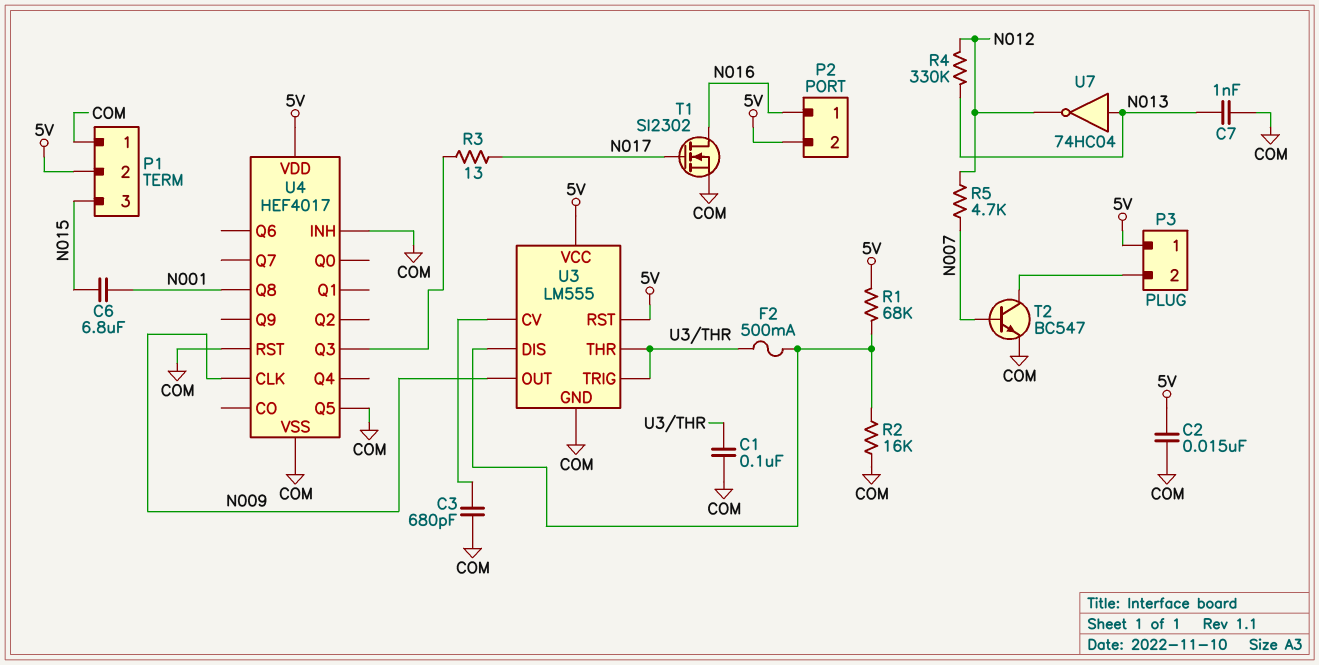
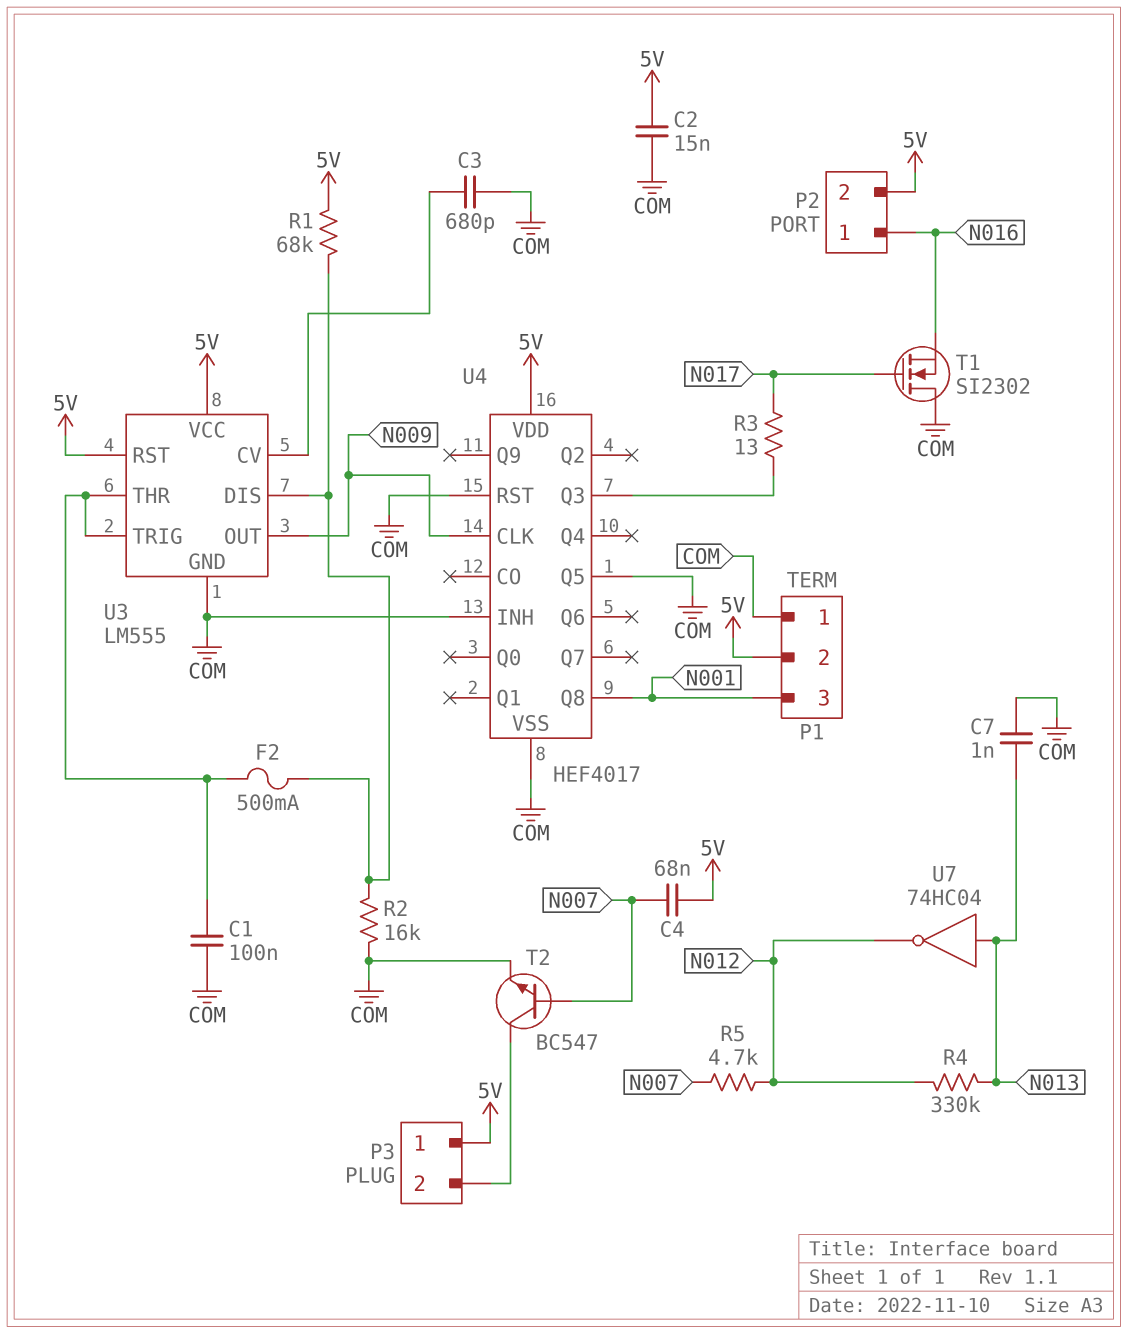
C4: none -> 68nF (5V, N007)
C6: 6.8uF (N001, N015) -> none
P1 pin 3: N015 -> N001
T1: NMOS SI2302 (G N017, D N016, S COM) -> NMOS SI2302 (G N017, D COM, S N016)

